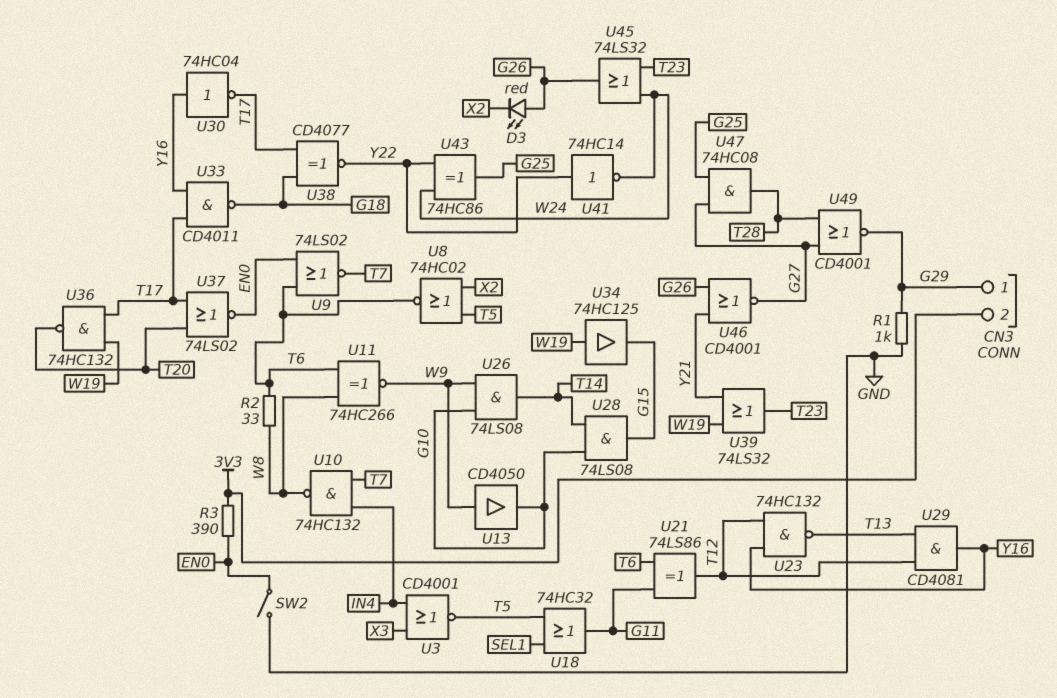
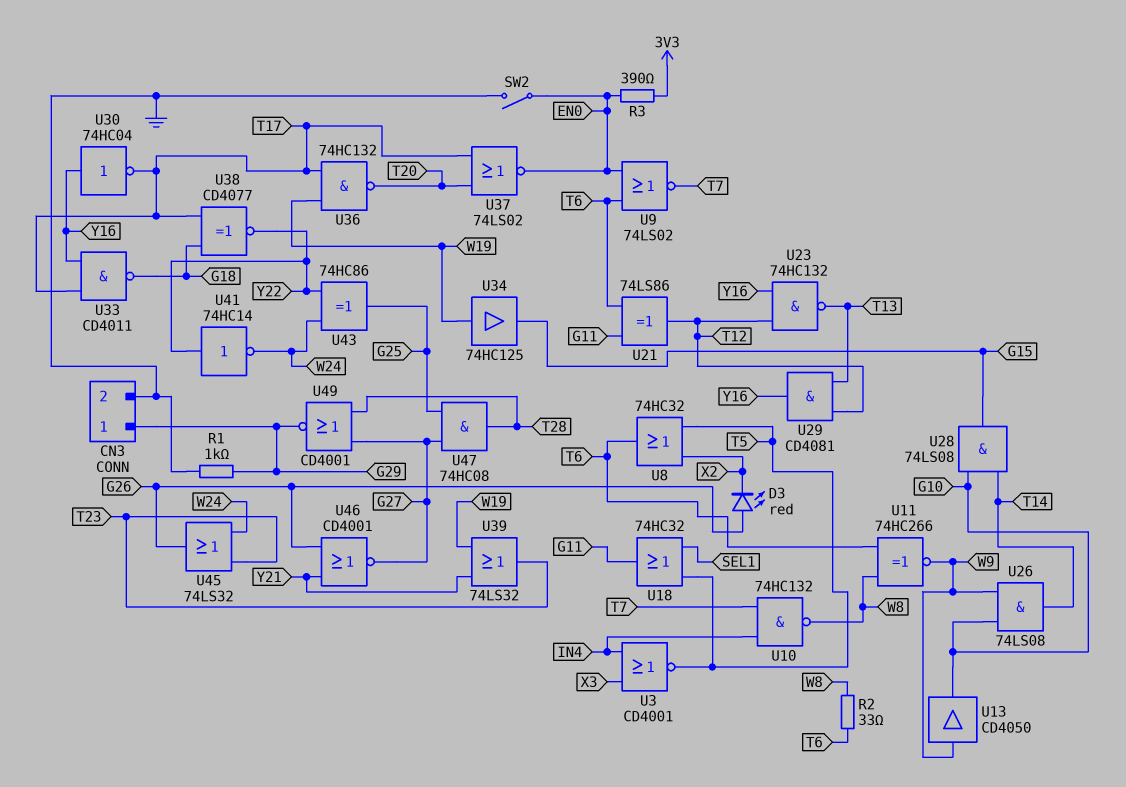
CN3 pin 2: 3V3 -> GND
U8: NOR 74HC02 (in T5, in X2, out T6) -> OR 74HC32 (in T5, in X2, out T6)

